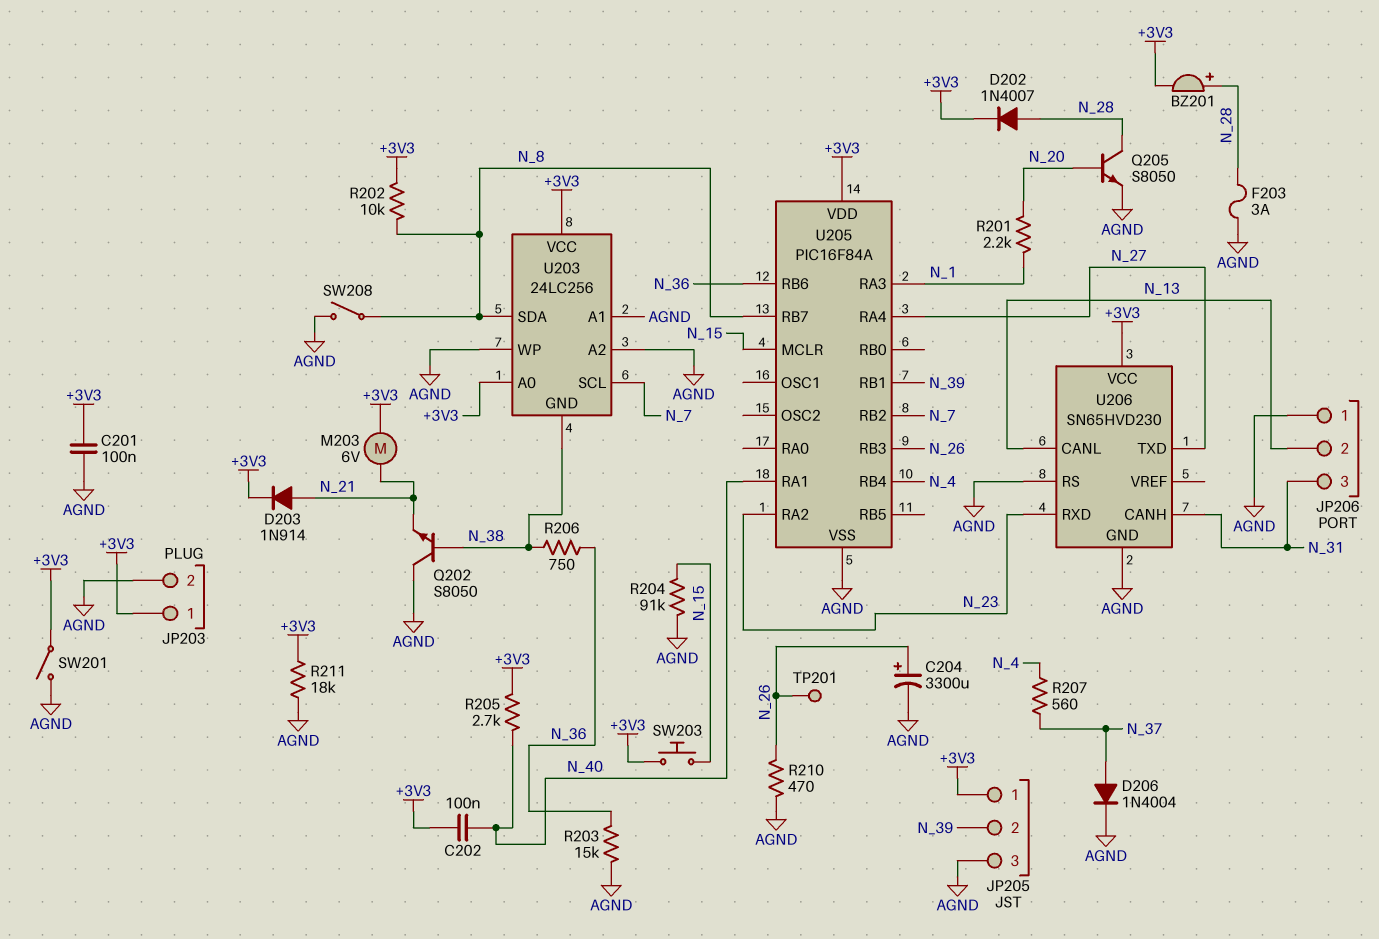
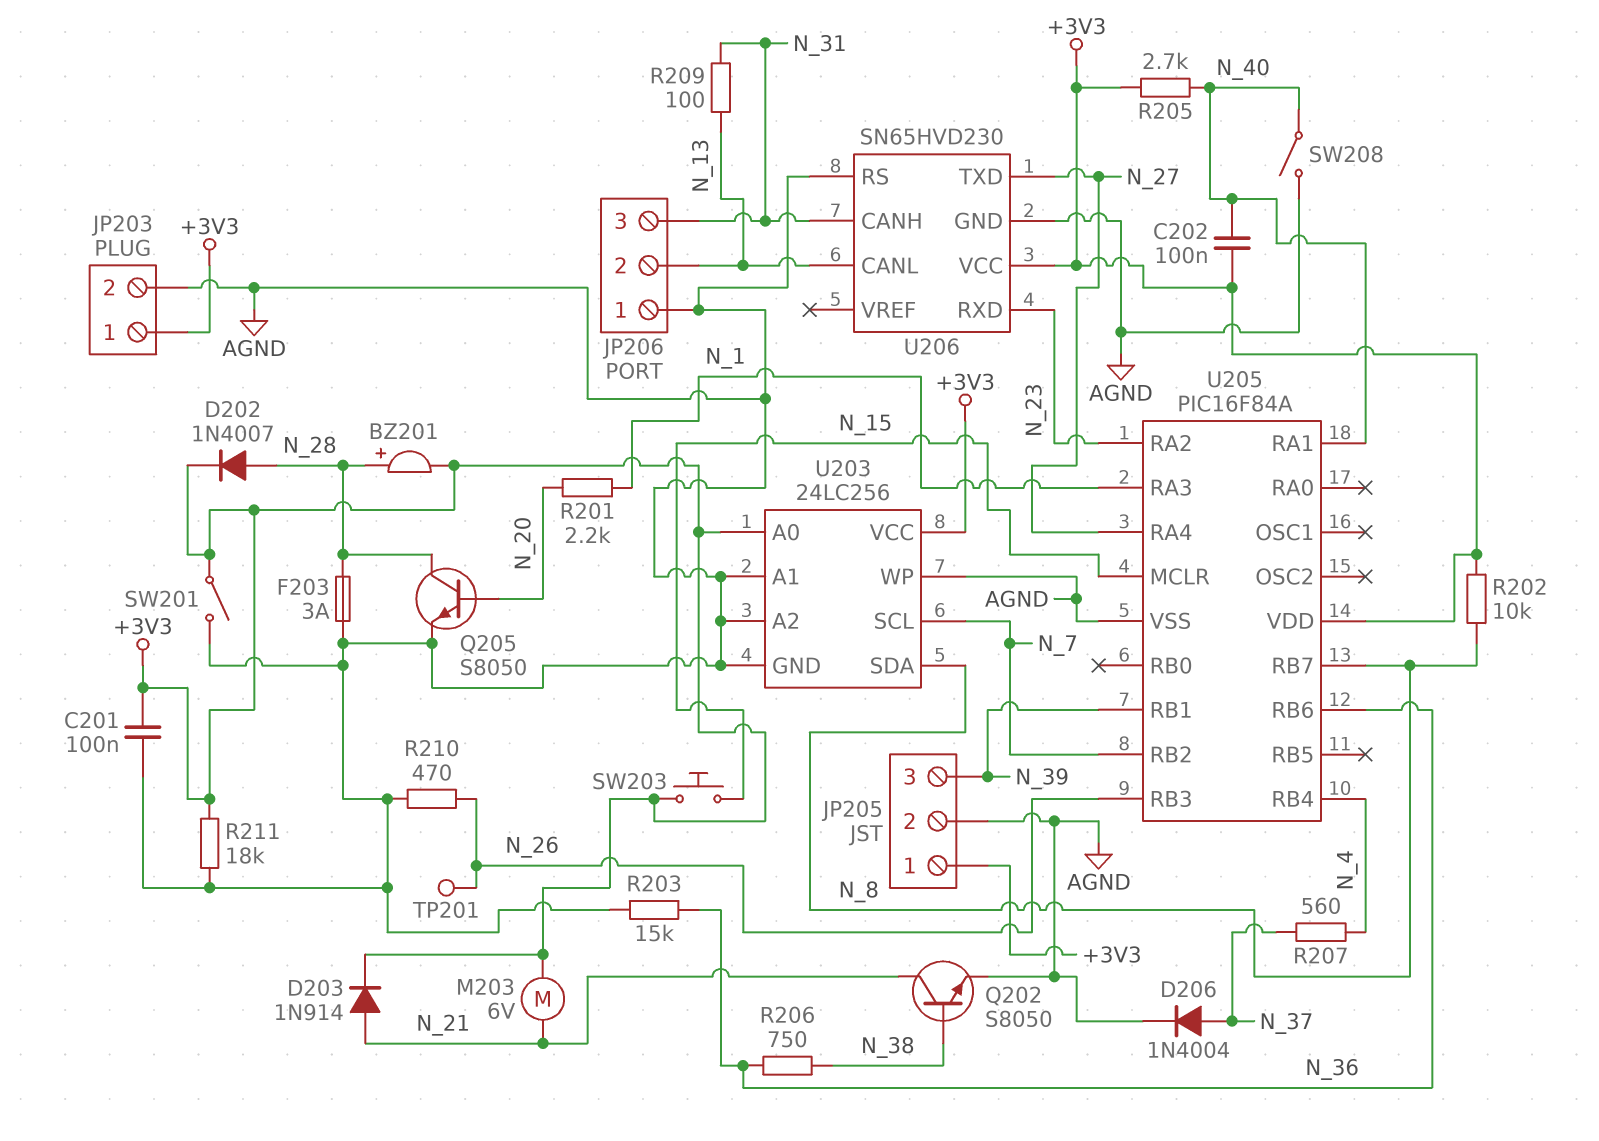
C204: 3300uF (plus N_26, minus AGND) -> none
JP205 pin 2: N_39 -> AGND
JP205 pin 3: AGND -> N_39
Q202: NPN S8050 (B N_38, C AGND, E N_21) -> NPN S8050 (B N_38, C N_21, E AGND)
R204: 91k (AGND, N_15) -> none
R209: none -> 100 (N_13, N_31)
SW208: switch (AGND, N_8) -> switch (AGND, N_40)
U203 pin GND: N_38 -> AGND

